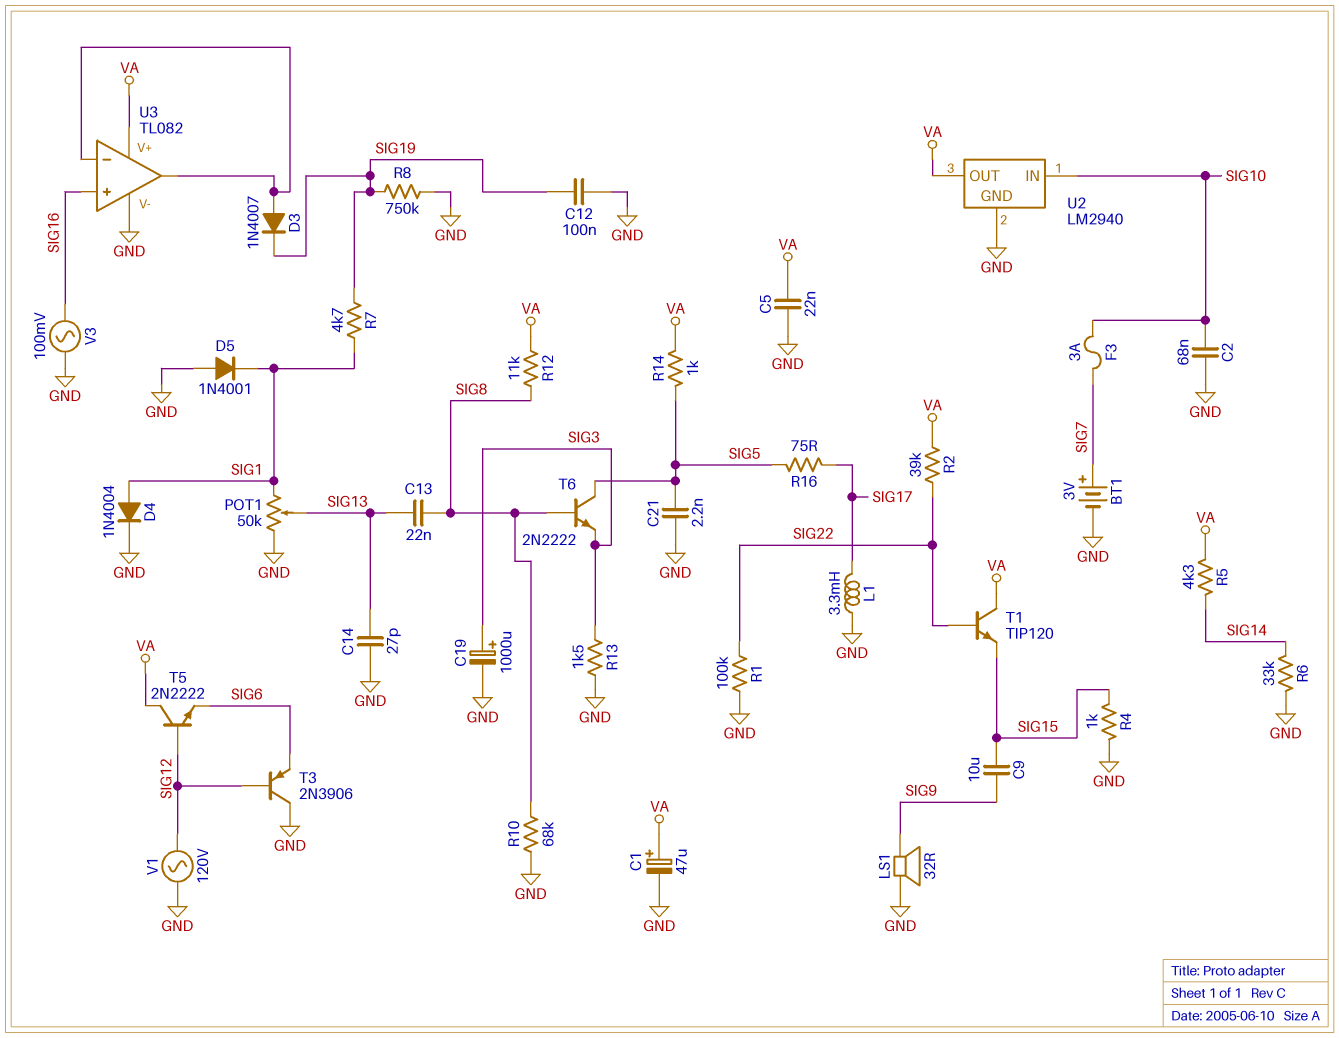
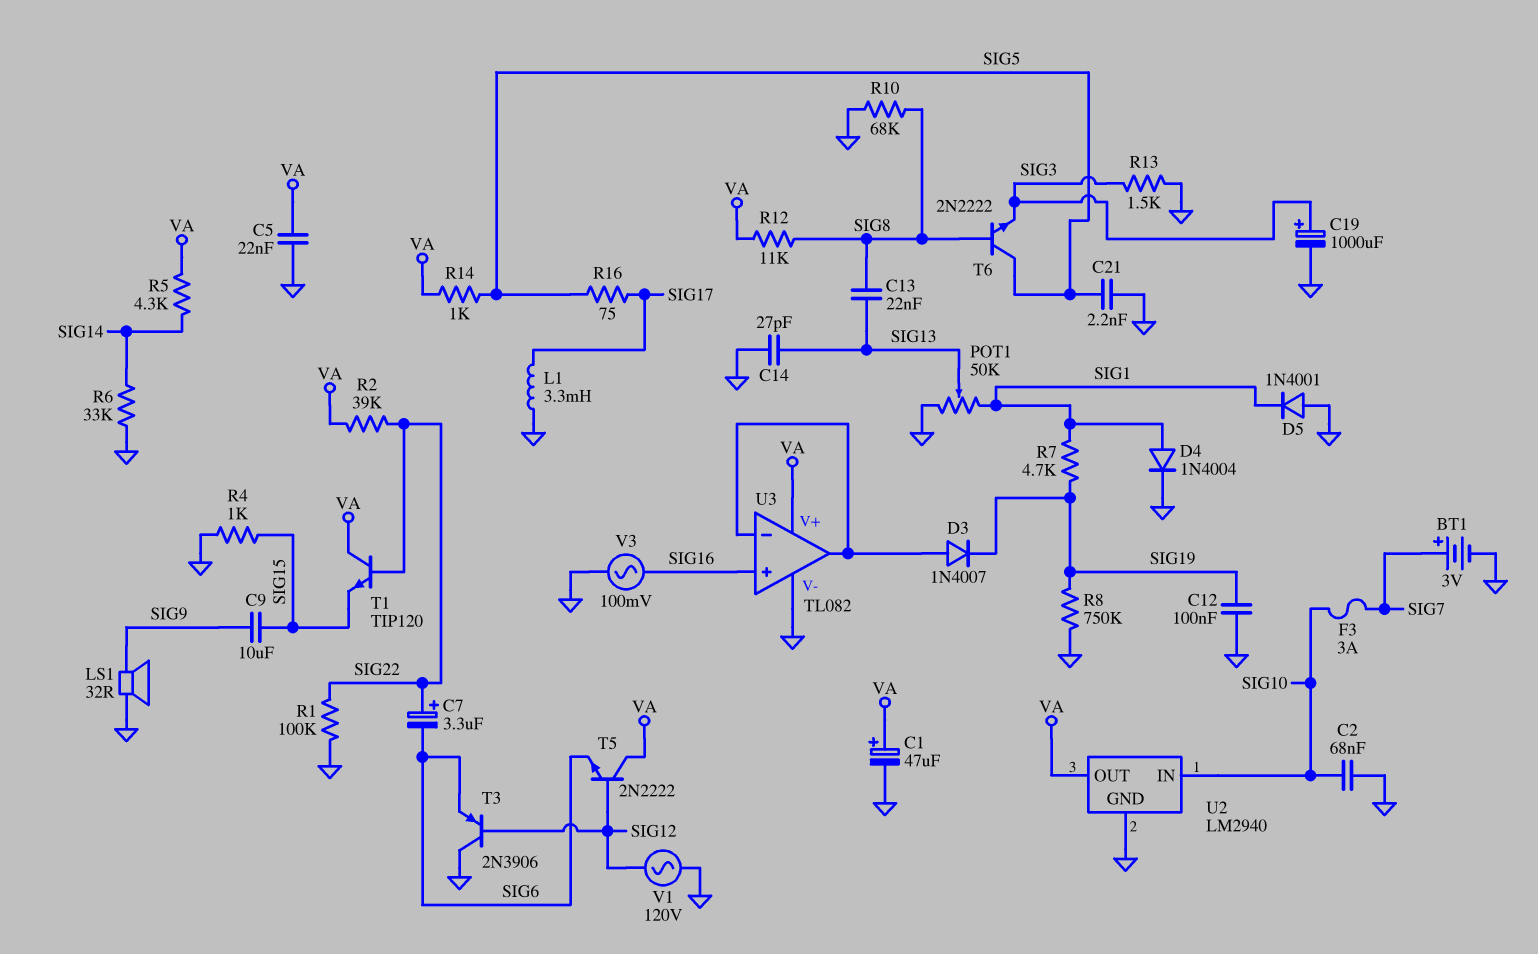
C7: none -> 3.3uF (plus SIG22, minus SIG6)

